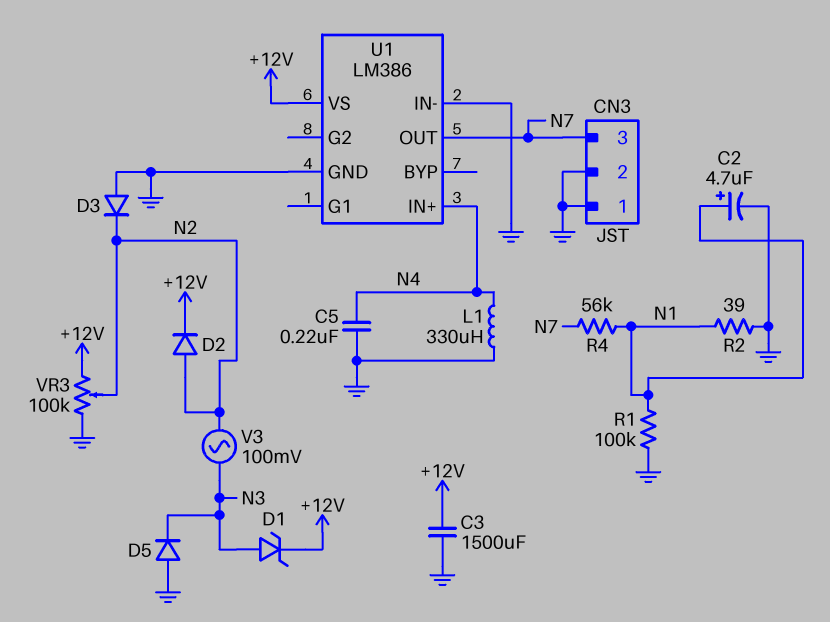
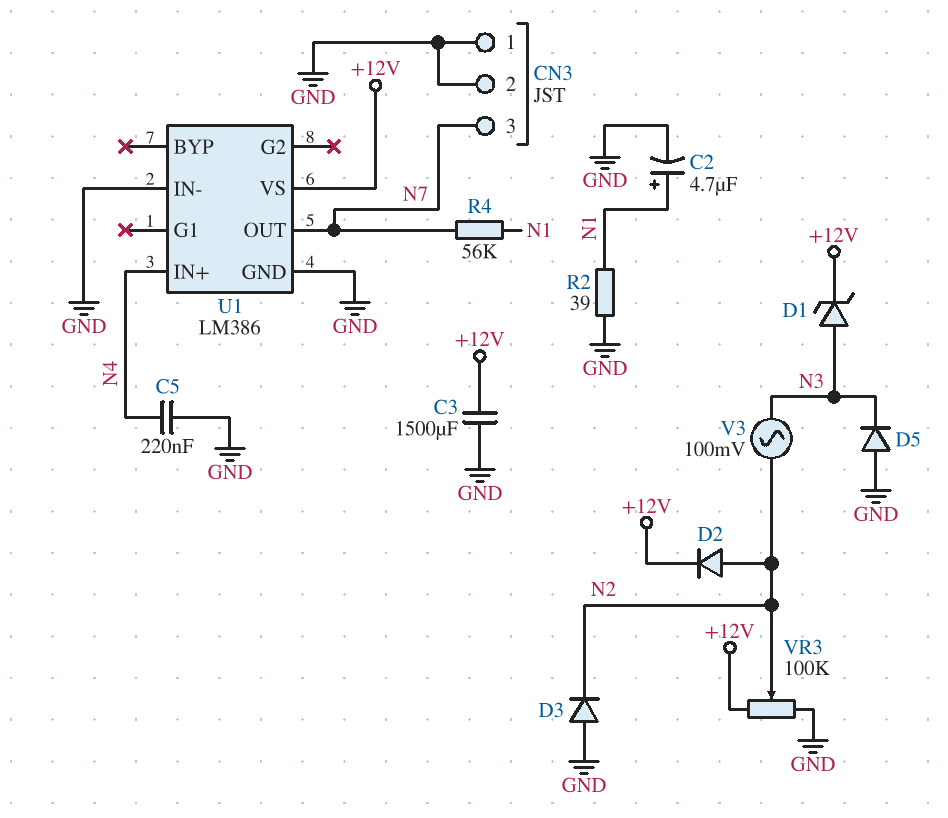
L1: 330uH (GND, N4) -> none
R1: 100k (GND, N1) -> none

